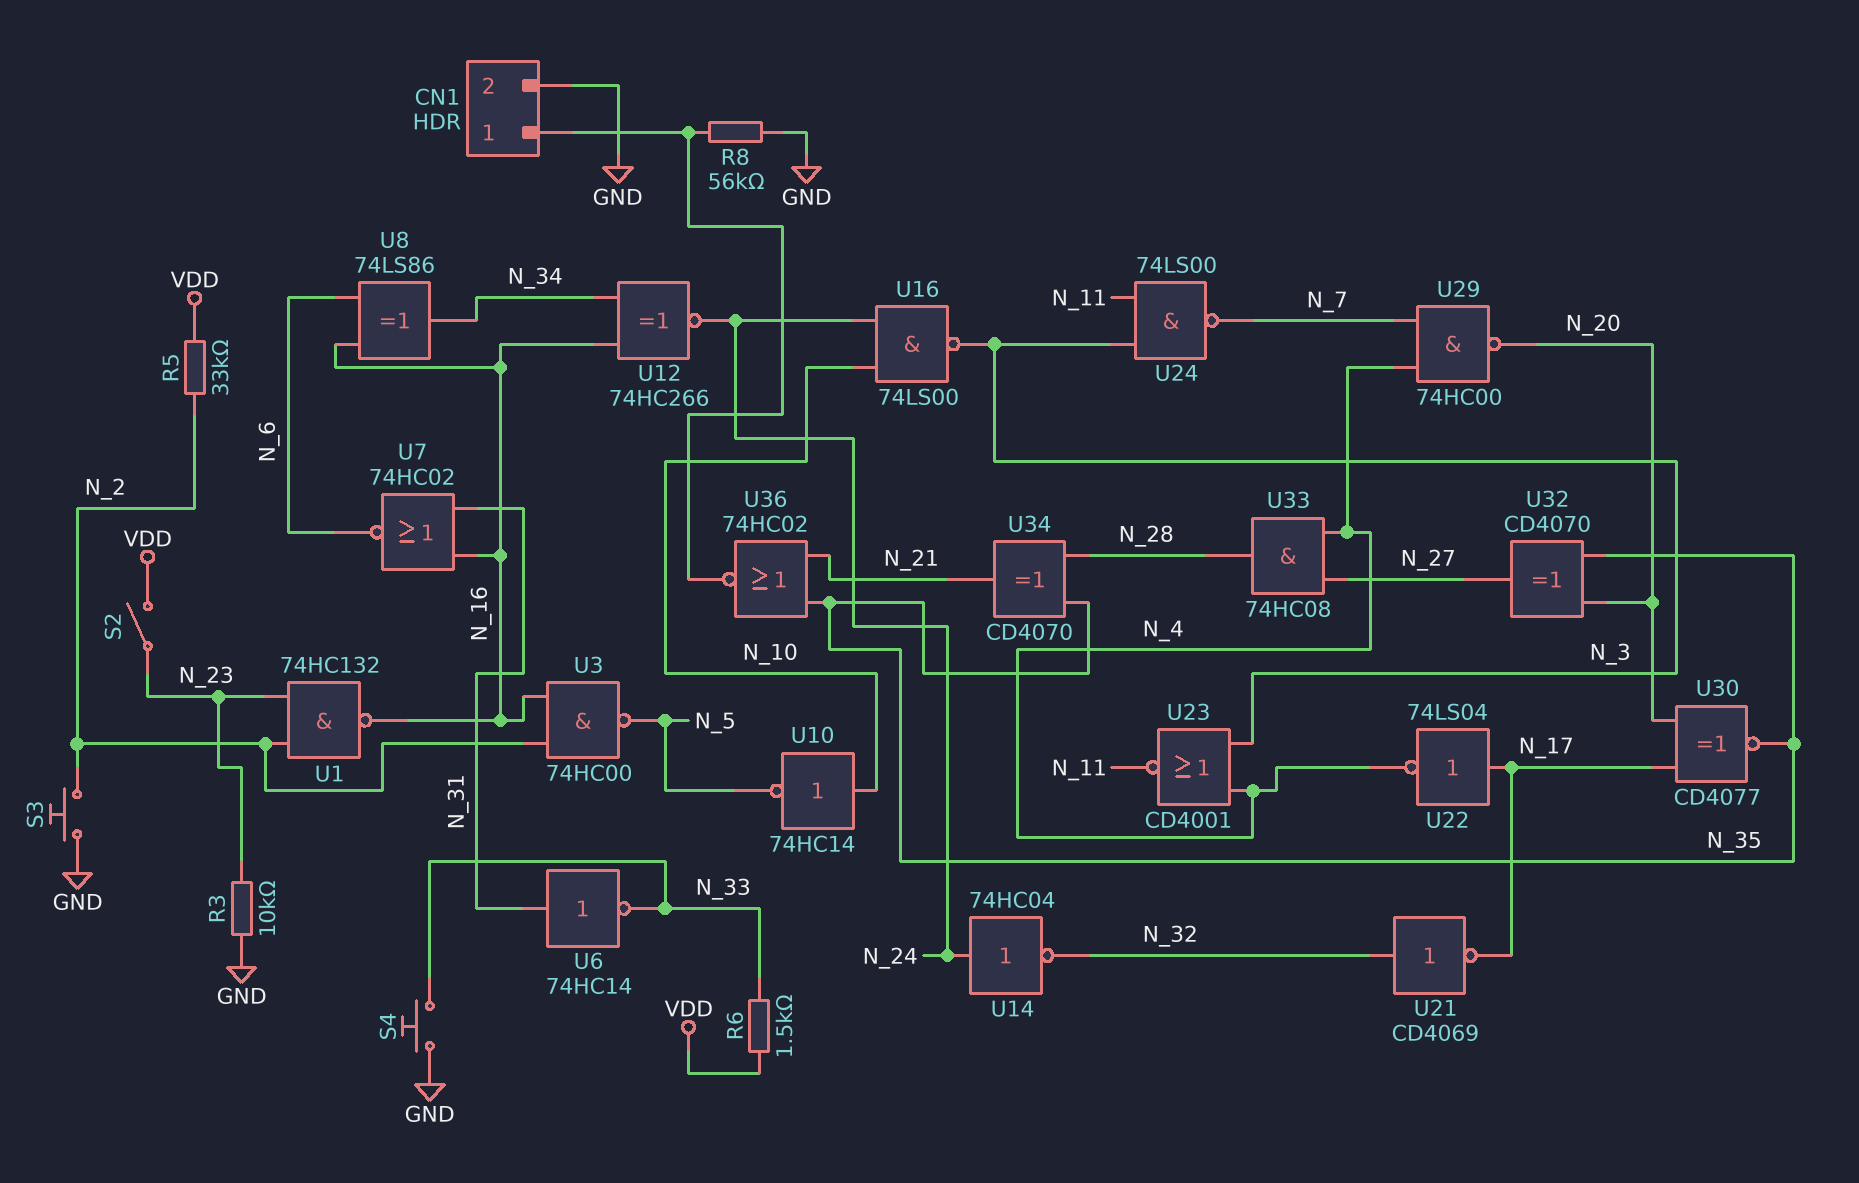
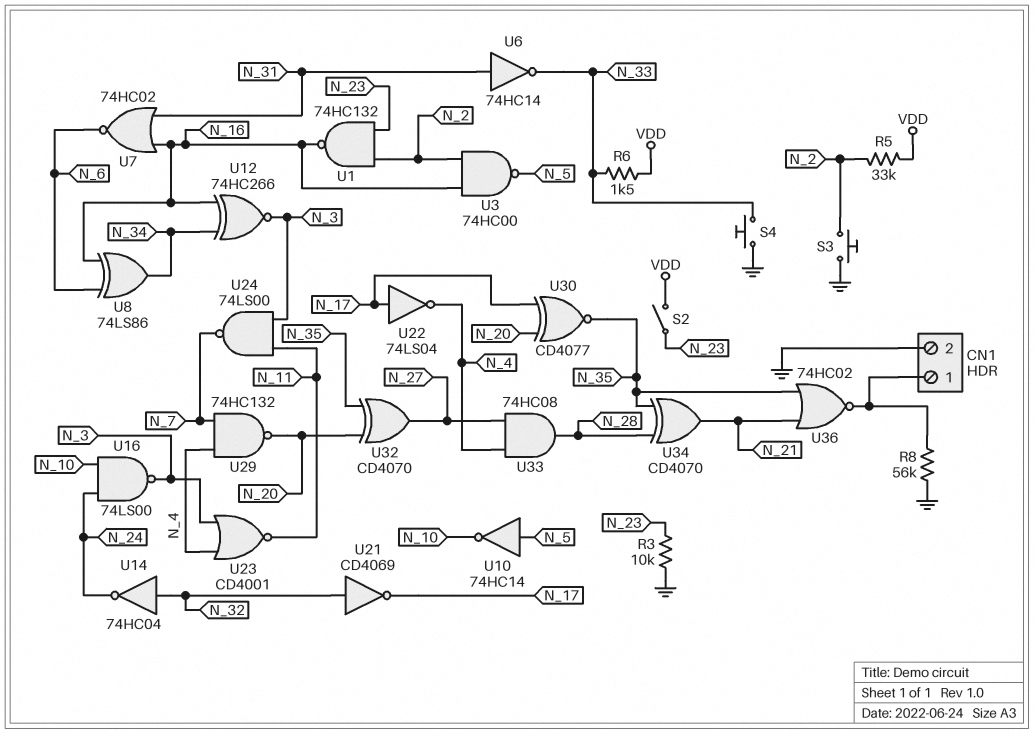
U10: NOT 74HC14 (in N_10, out N_5) -> NOT 74HC14 (in N_5, out N_10)
U12: XNOR 74HC266 (in N_16, in N_34, out N_24) -> XNOR 74HC266 (in N_16, in N_34, out N_3)
U14: NOT 74HC04 (in N_24, out N_32) -> NOT 74HC04 (in N_32, out N_24)
U29: NAND 74HC00 (in N_4, in N_7, out N_20) -> NAND 74HC132 (in N_4, in N_7, out N_20)

